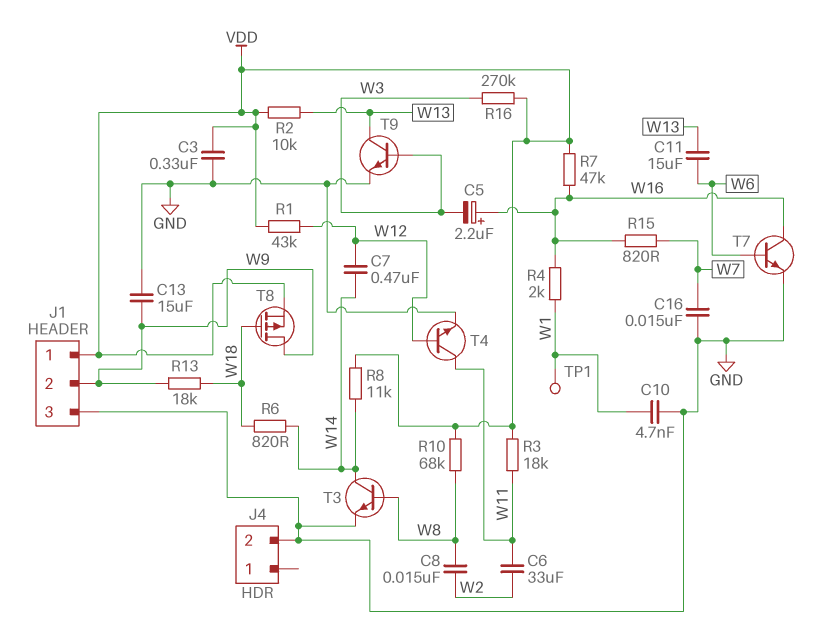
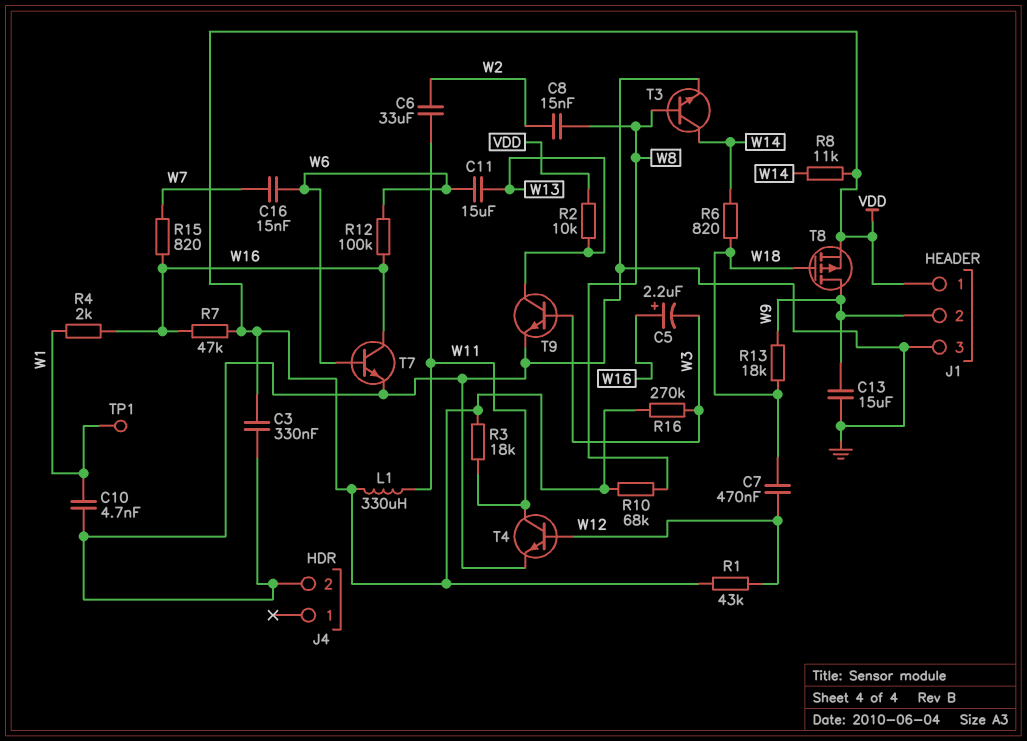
C7: 470nF (W12, W14) -> 470nF (W12, W18)
C16: 15nF (GND, W7) -> 15nF (W6, W7)
L1: none -> 330uH (VDD, W11)
R12: none -> 100k (W6, W16)

